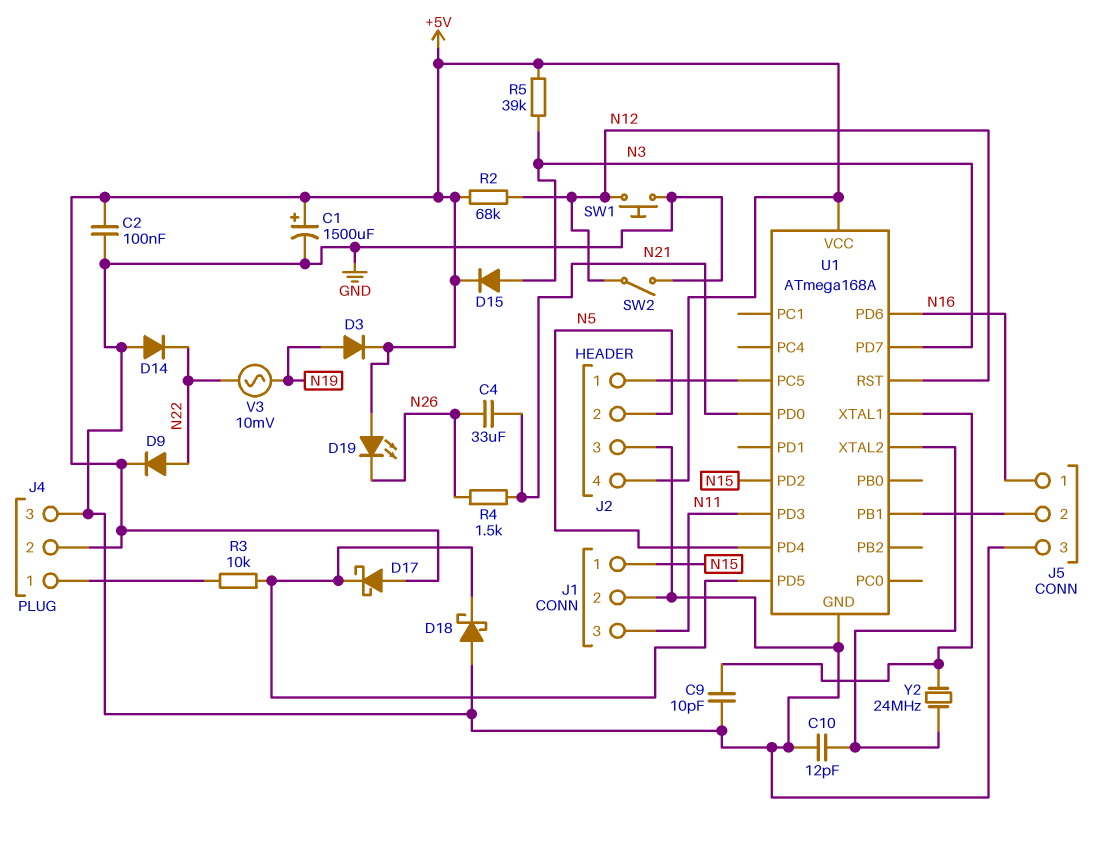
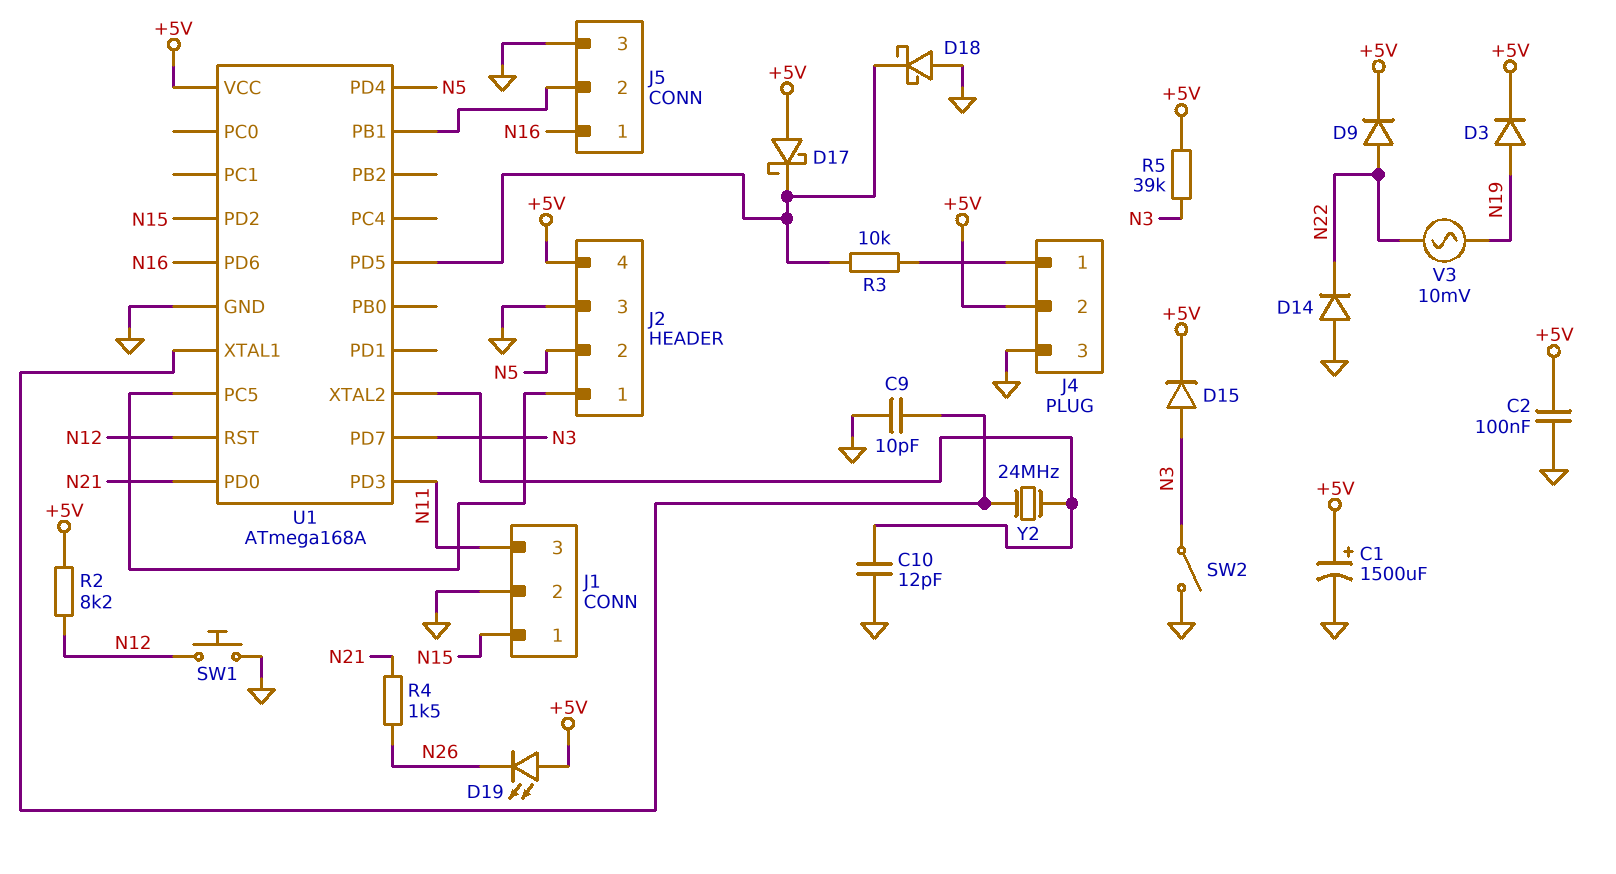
C4: 33uF (N21, N26) -> none
R2: 68k (+5V, N12) -> 8.2k (+5V, N12)
SW2: switch (GND, N12) -> switch (GND, N3)

